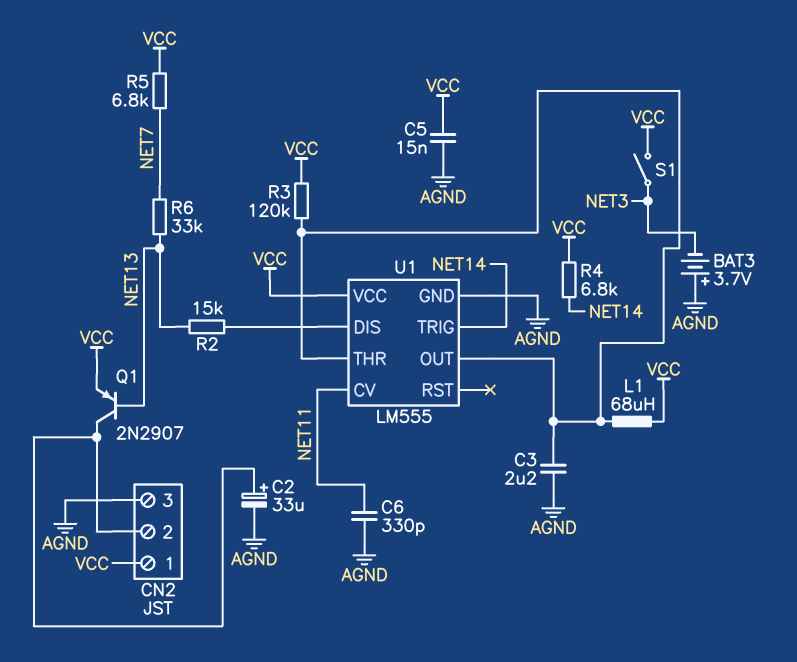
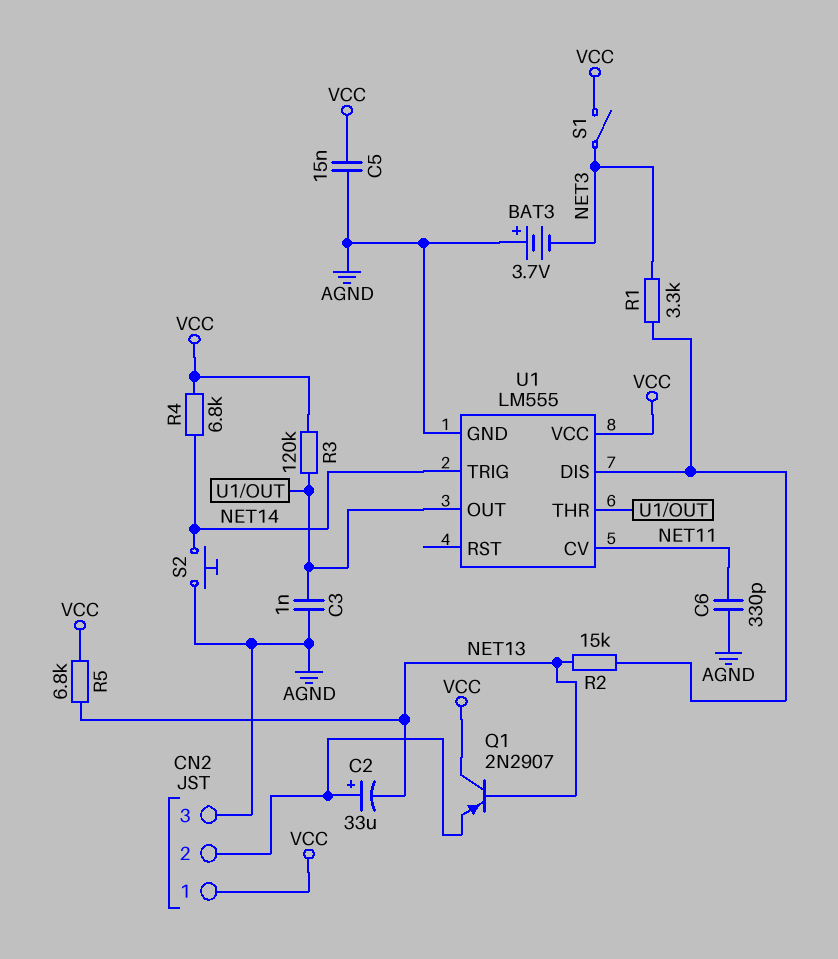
C2: 33uF (plus CN2/2, minus AGND) -> 33uF (plus CN2/2, minus NET13)
C3: 2.2uF (AGND, U1/OUT) -> 1nF (AGND, U1/OUT)
L1: 68uH (U1/OUT, VCC) -> none
Q1: PNP 2N2907 (B NET13, C CN2/2, E VCC) -> PNP 2N2907 (B NET13, C VCC, E CN2/2)
R1: none -> 3.3k (NET3, U1/DIS)
R5: 6.8k (NET7, VCC) -> 6.8k (NET13, VCC)
R6: 33k (NET7, NET13) -> none
S2: none -> button (AGND, NET14)

